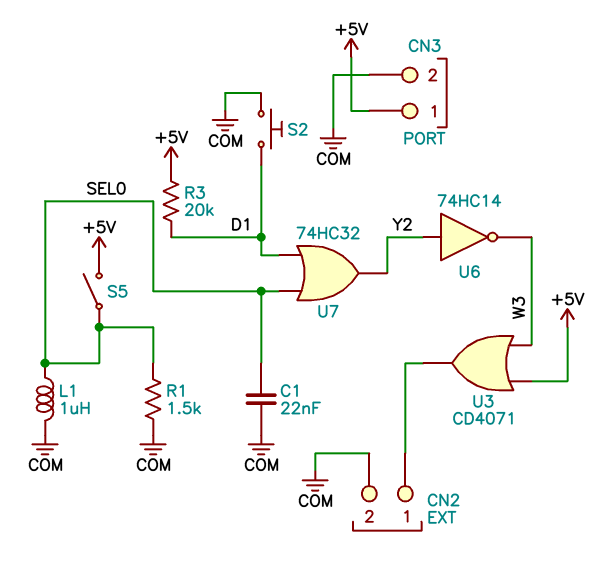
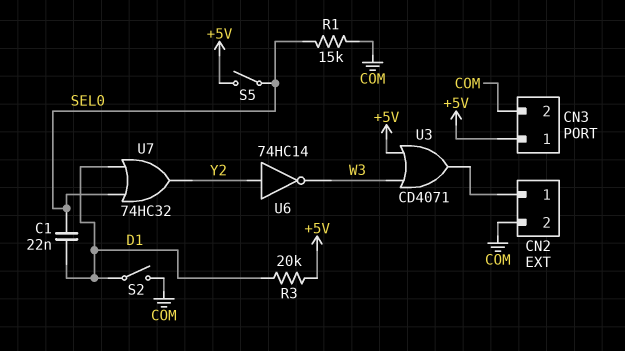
C1: 22nF (COM, SEL0) -> 22nF (D1, SEL0)
L1: 1uH (COM, SEL0) -> none
R1: 1.5k (COM, SEL0) -> 15k (COM, SEL0)
S2: button (COM, D1) -> switch (COM, D1)

